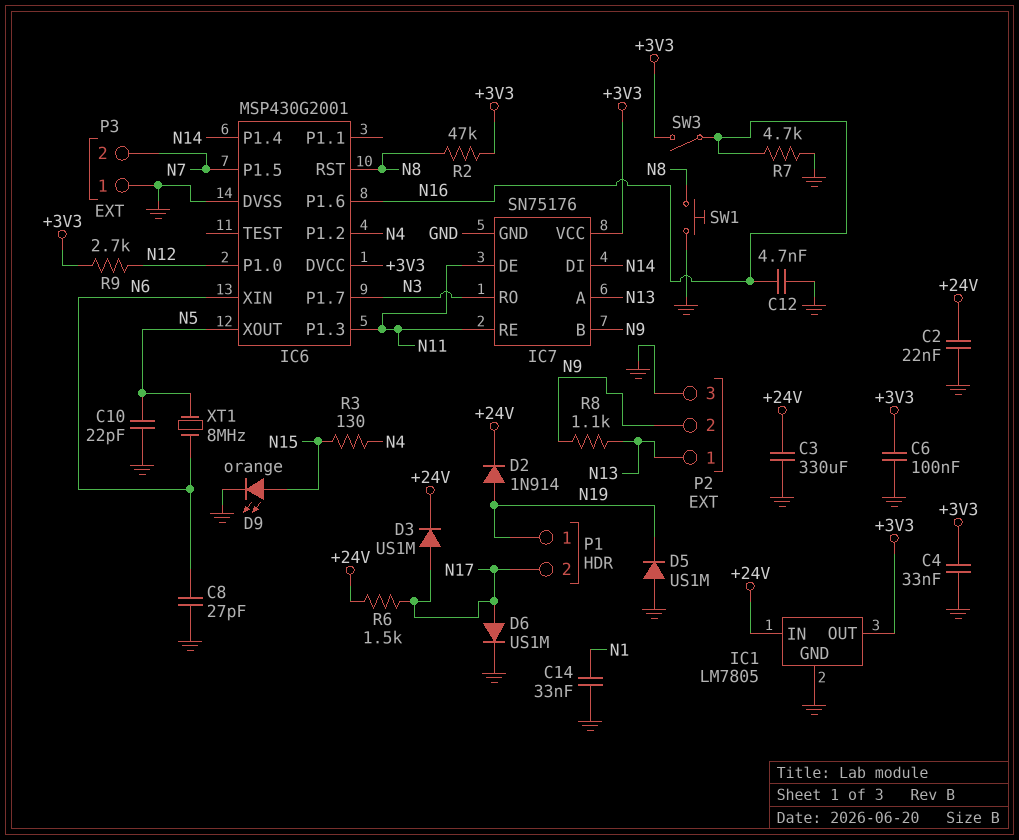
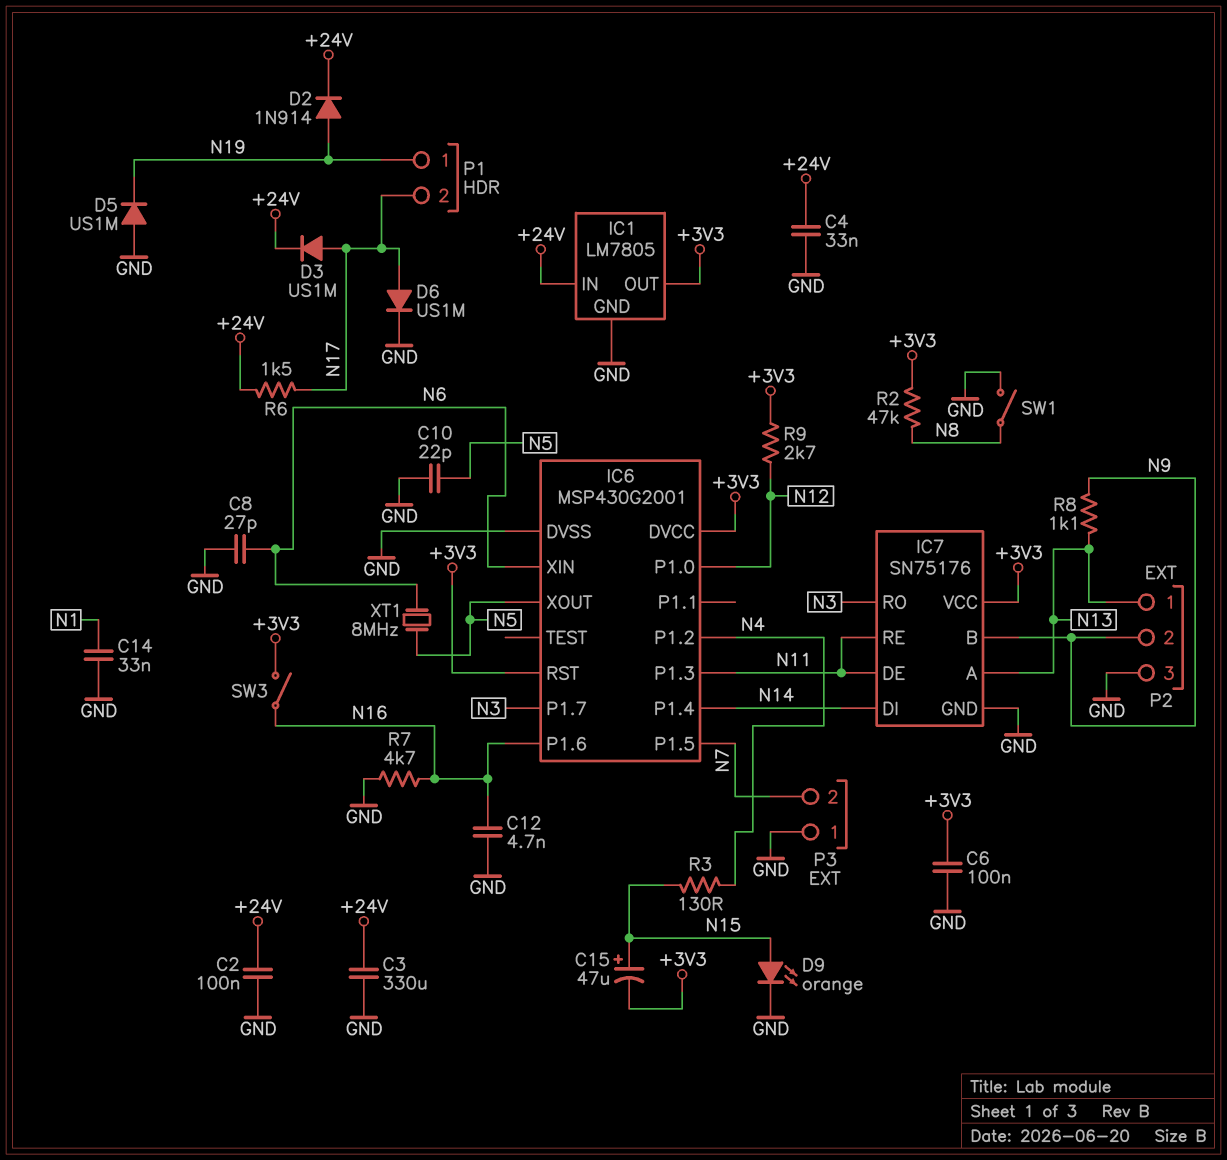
C2: 22nF (+24V, GND) -> 100nF (+24V, GND)
C4: 33nF (+3V3, GND) -> 33nF (+24V, GND)
C15: none -> 47uF (plus N15, minus +3V3)
IC6 pin RST: N8 -> +3V3
SW1: button (GND, N8) -> switch (GND, N8)

